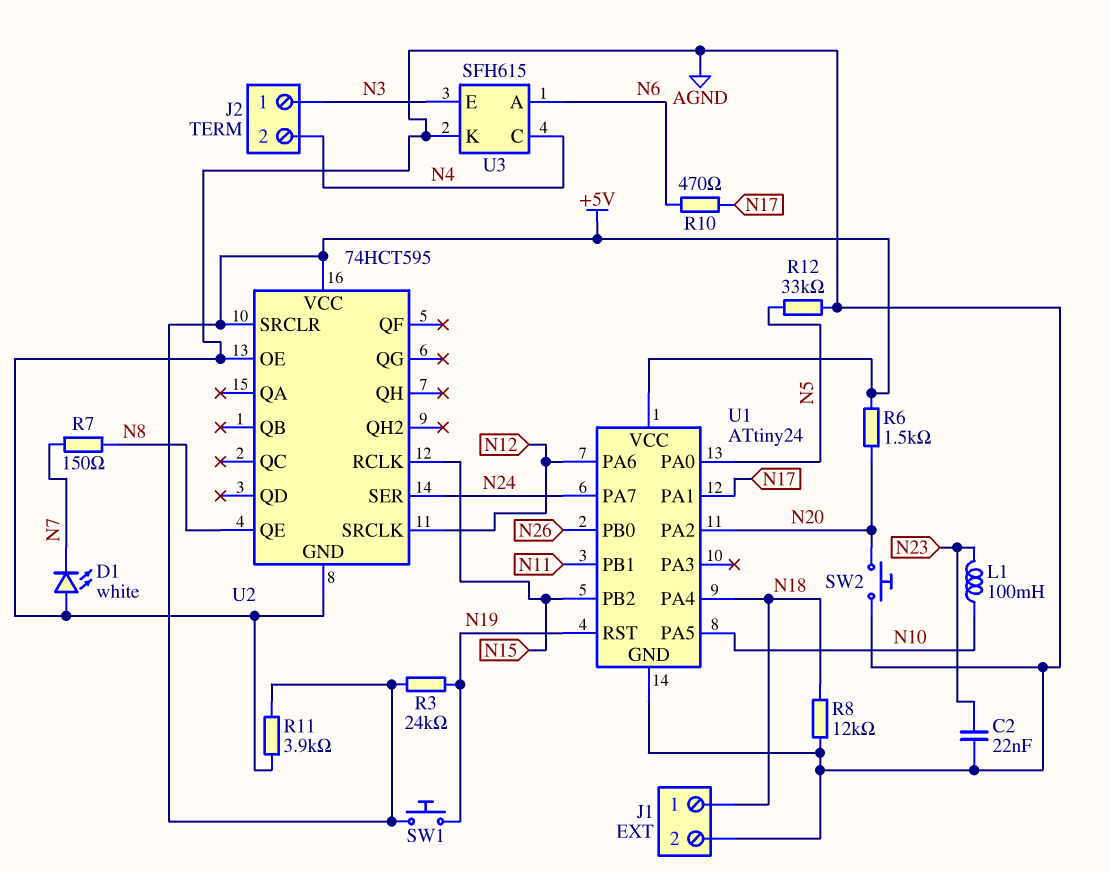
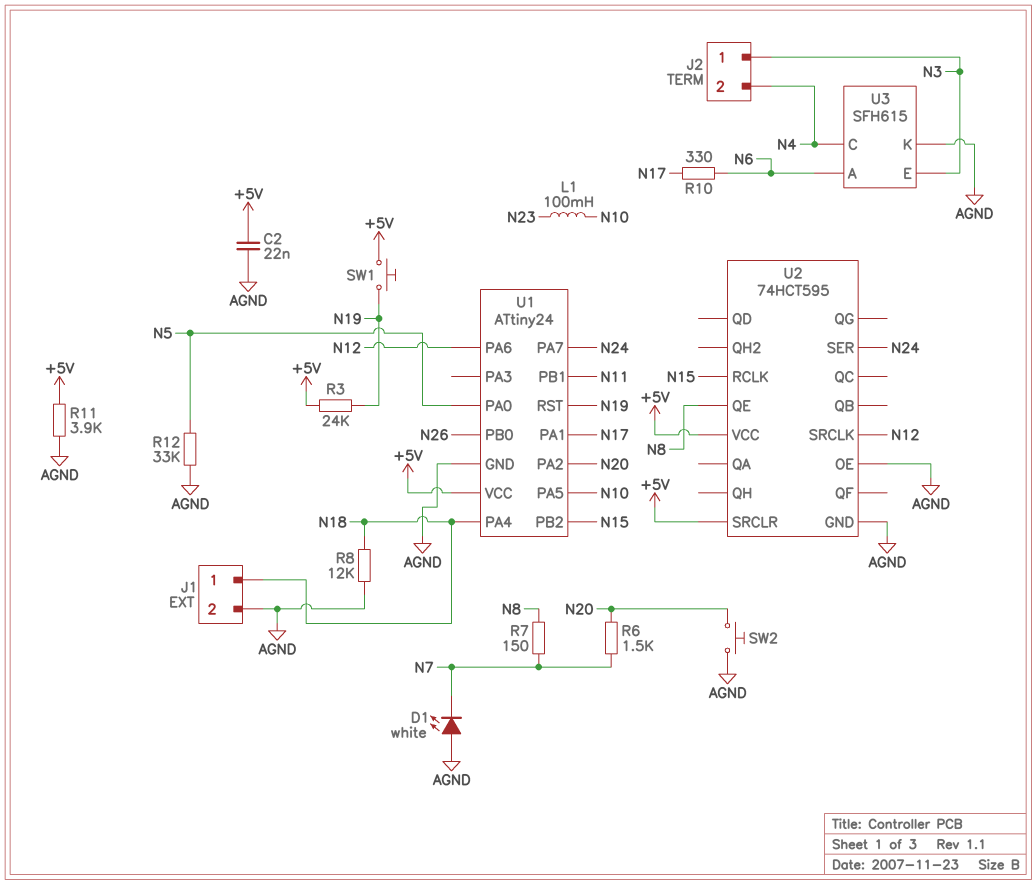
C2: 22nF (AGND, N23) -> 22nF (+5V, AGND)
R6: 1.5k (+5V, N20) -> 1.5k (N7, N20)
R10: 470 (N6, N17) -> 330 (N6, N17)

